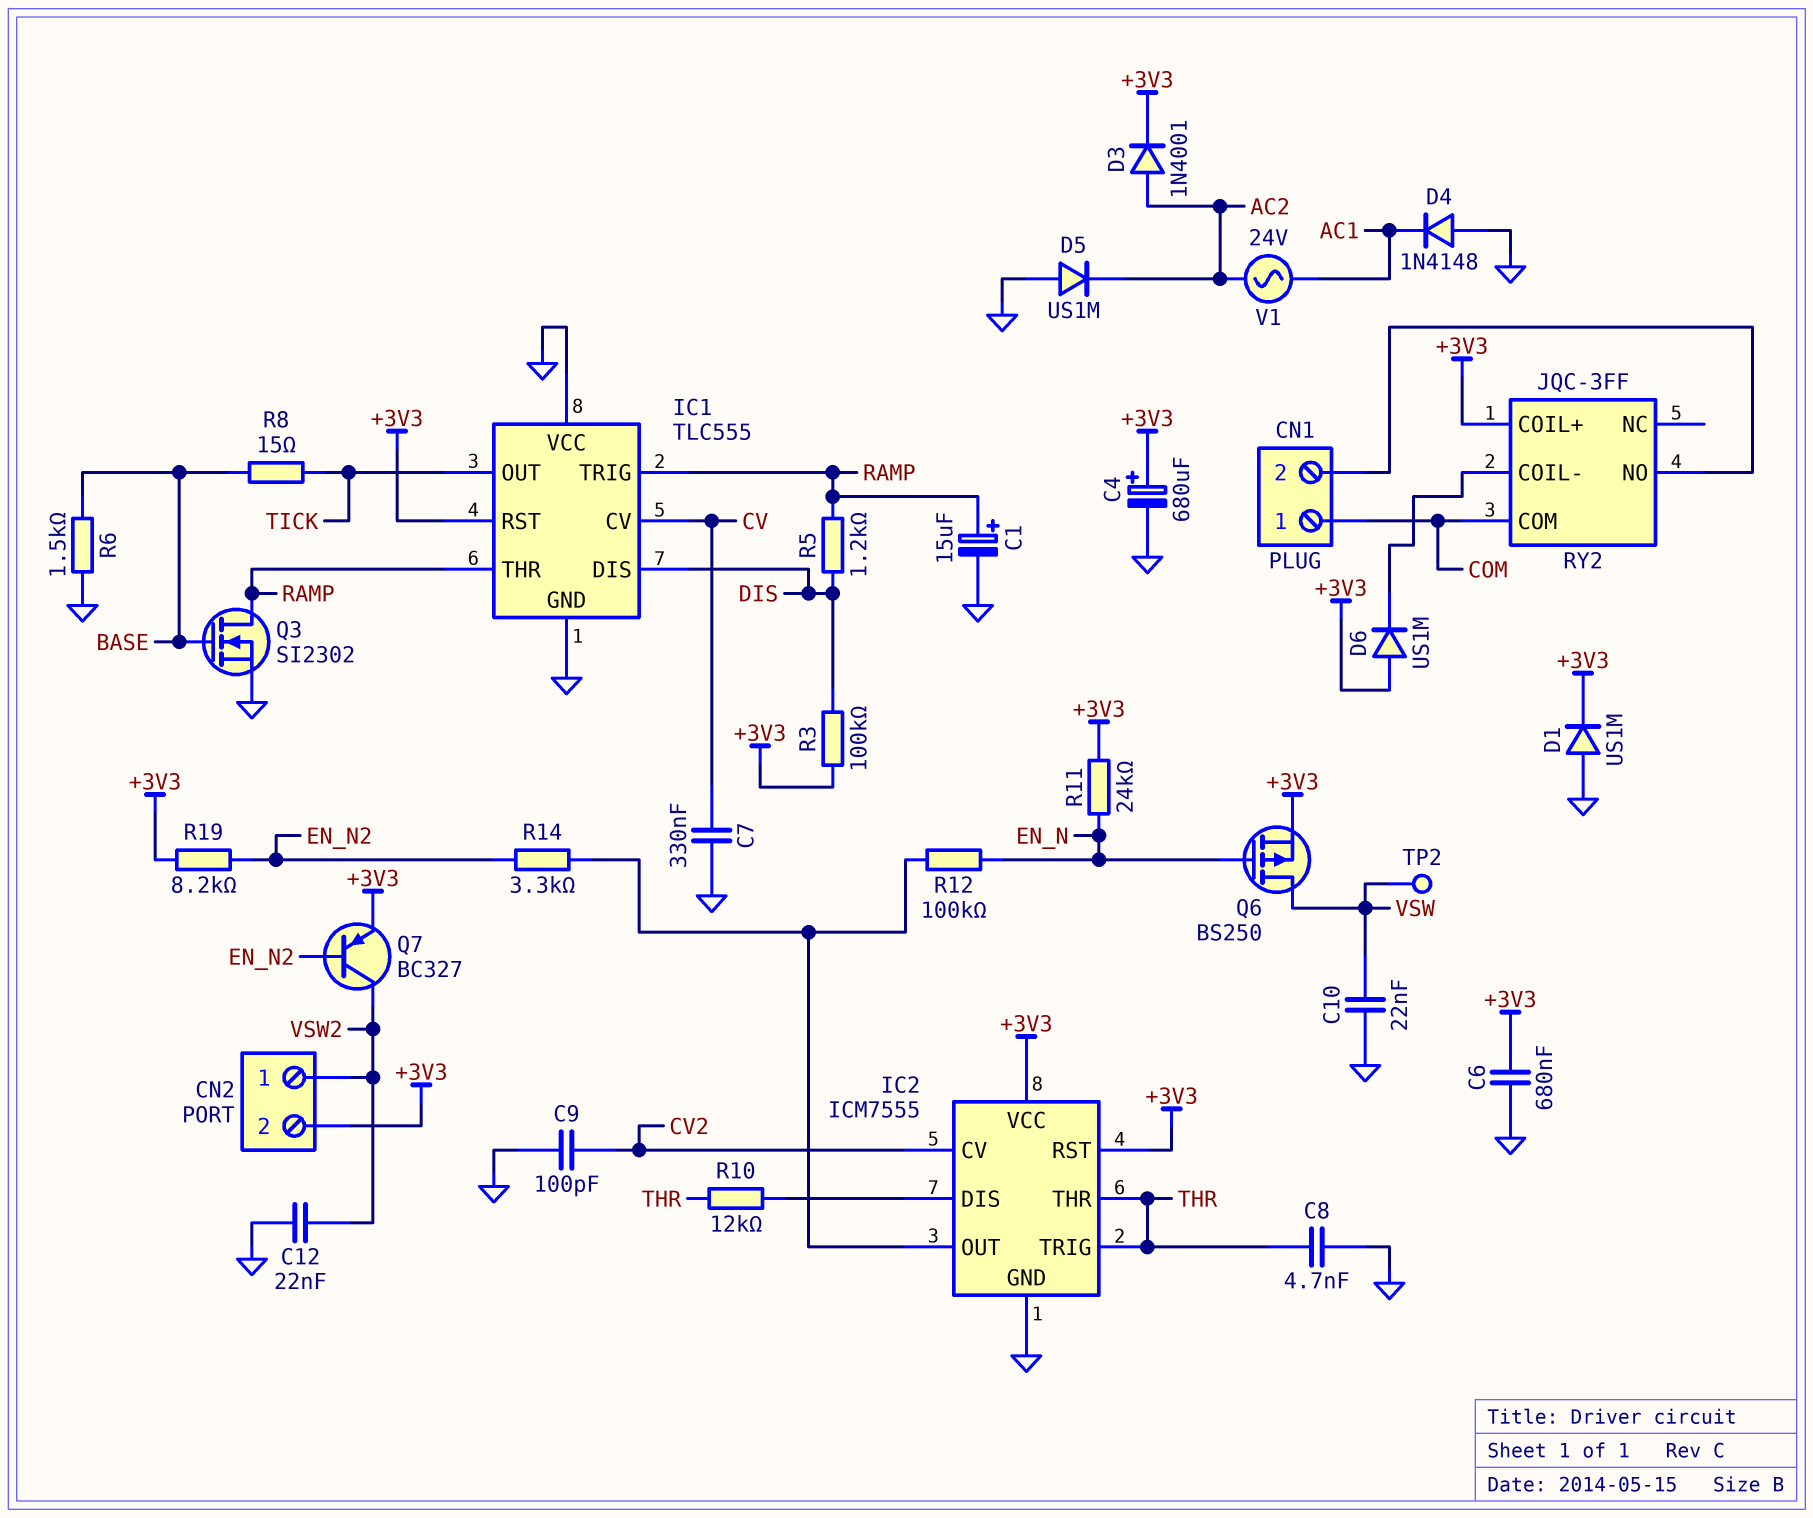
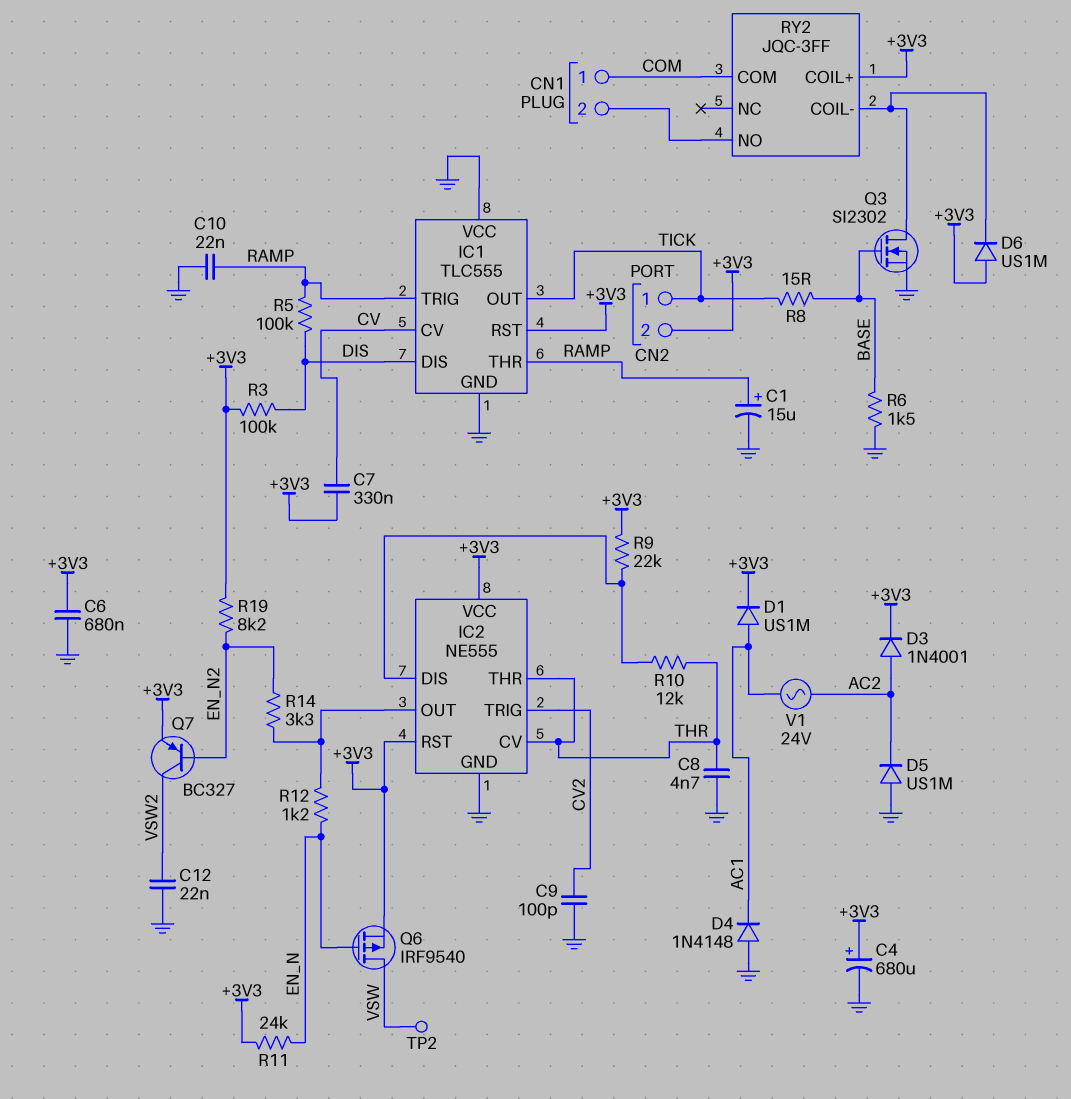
C7: 330nF (CV, GND) -> 330nF (+3V3, CV)
C10: 22nF (GND, VSW) -> 22nF (GND, RAMP)
CN2 pin 1: VSW2 -> TICK
D1: diode US1M (A GND, K +3V3) -> diode US1M (A AC1, K +3V3)
IC2: ICM7555 -> NE555
IC2 pin CV: CV2 -> THR
IC2 pin TRIG: THR -> CV2
Q3: NMOS SI2302 (G BASE, D RAMP, S GND) -> NMOS SI2302 (G BASE, D RY2/COIL-, S GND)
Q6: PMOS BS250 (G EN_N, D VSW, S +3V3) -> PMOS IRF9540 (G EN_N, D VSW, S +3V3)
R5: 1.2k (DIS, RAMP) -> 100k (DIS, RAMP)
R9: none -> 22k (+3V3, IC2/DIS)
R12: 100k (EN_N, IC2/OUT) -> 1.2k (EN_N, IC2/OUT)

